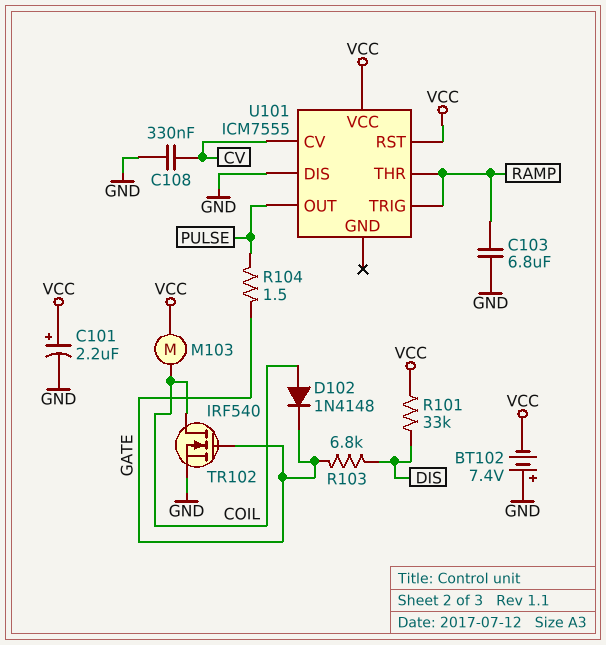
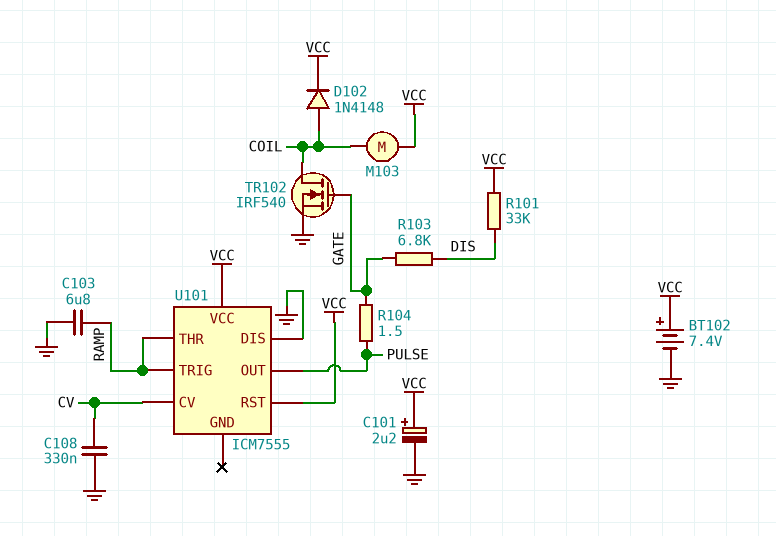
BT102: 7.4V (plus GND, minus VCC) -> 7.4V (plus VCC, minus GND)
D102: diode 1N4148 (A COIL, K GATE) -> diode 1N4148 (A COIL, K VCC)

